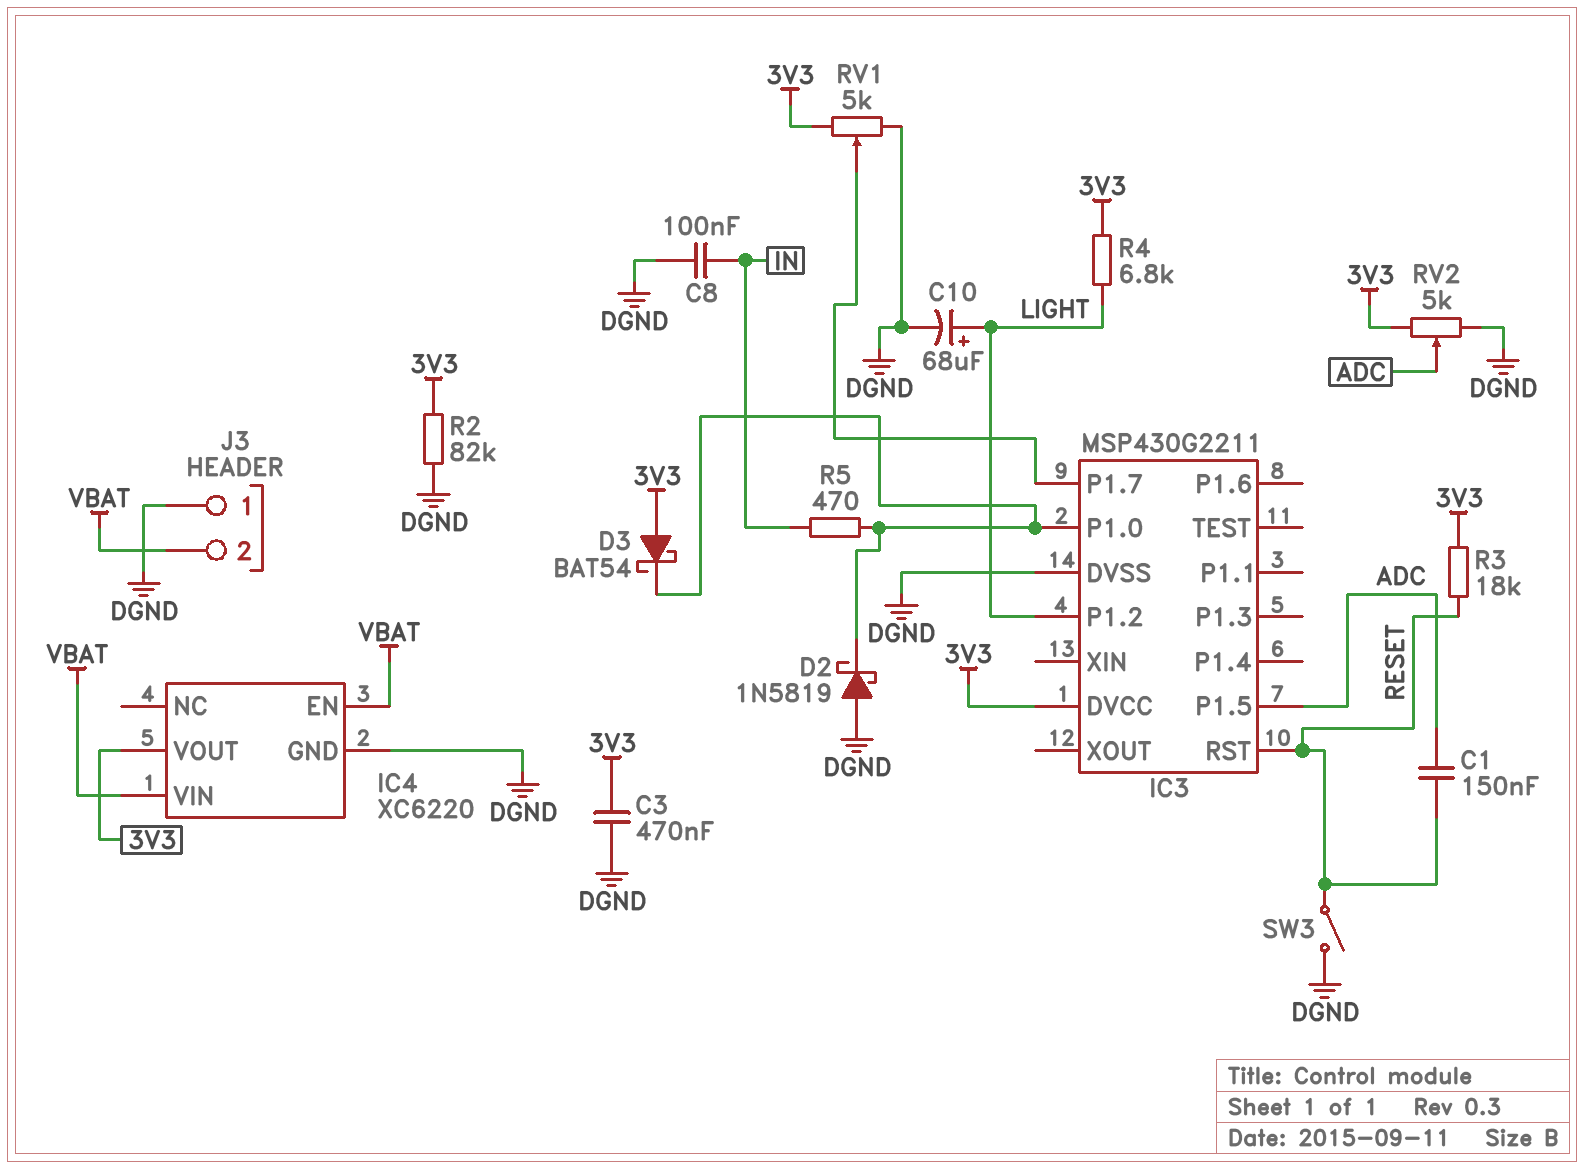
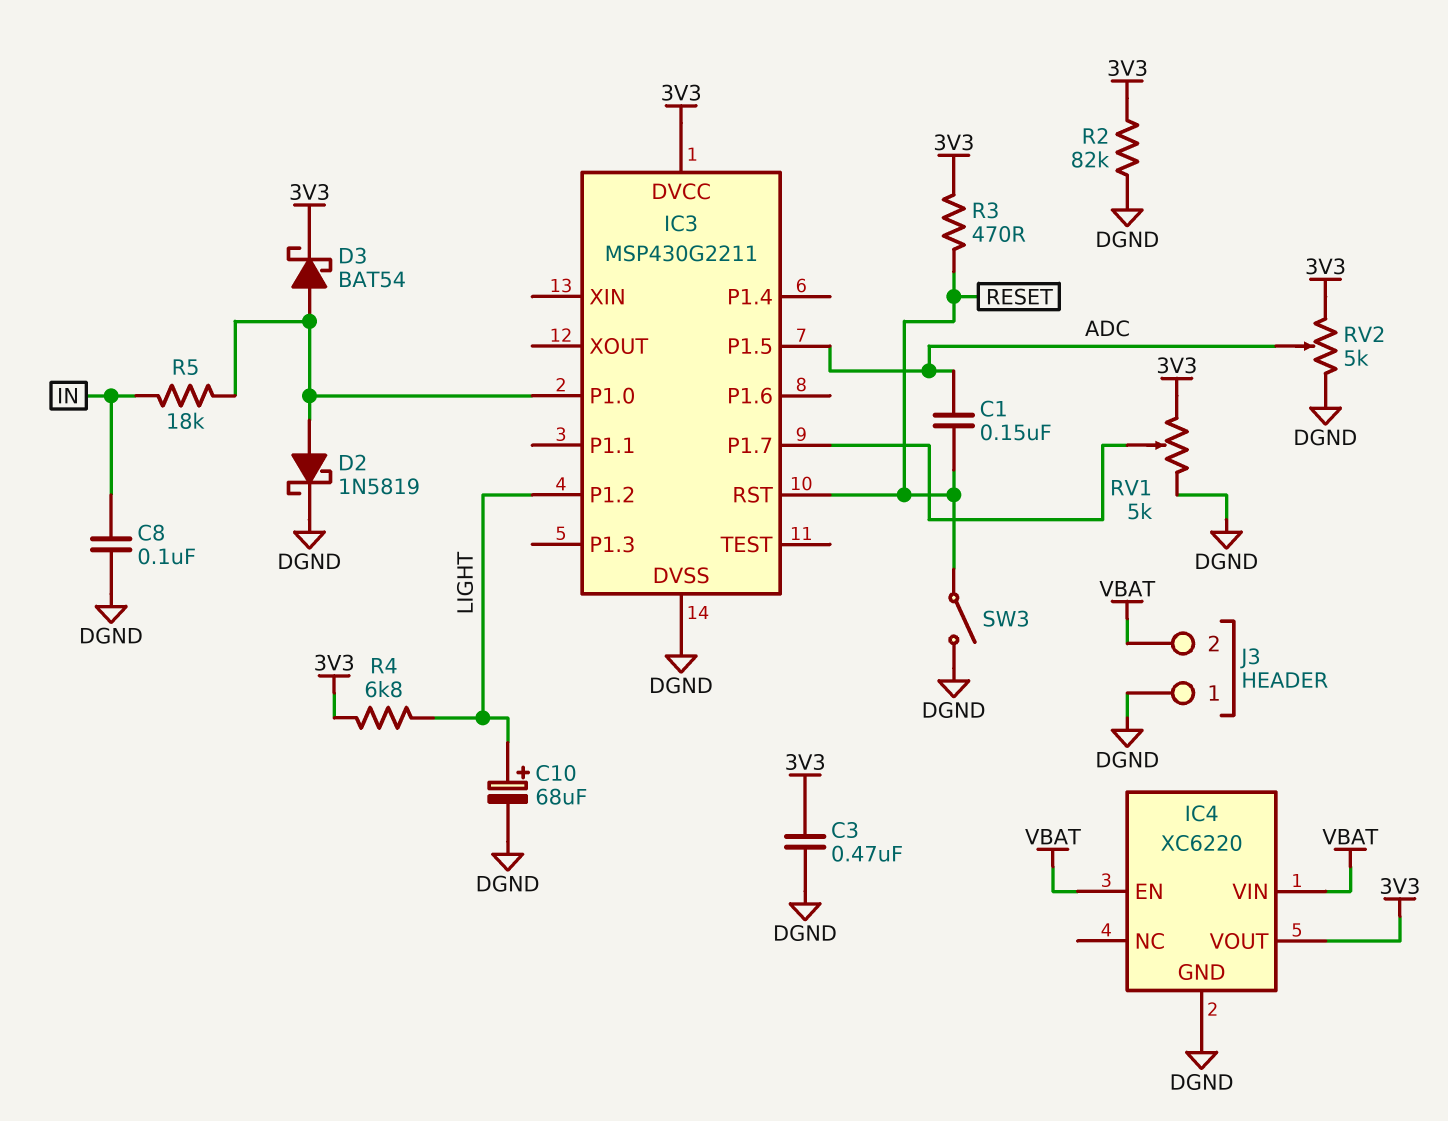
D2: schottky 1N5819 (A DGND, K IC3/P1.0) -> schottky 1N5819 (A IC3/P1.0, K DGND)
D3: schottky BAT54 (A 3V3, K IC3/P1.0) -> schottky BAT54 (A IC3/P1.0, K 3V3)
R3: 18k (3V3, RESET) -> 470 (3V3, RESET)
R5: 470 (IC3/P1.0, IN) -> 18k (IC3/P1.0, IN)

